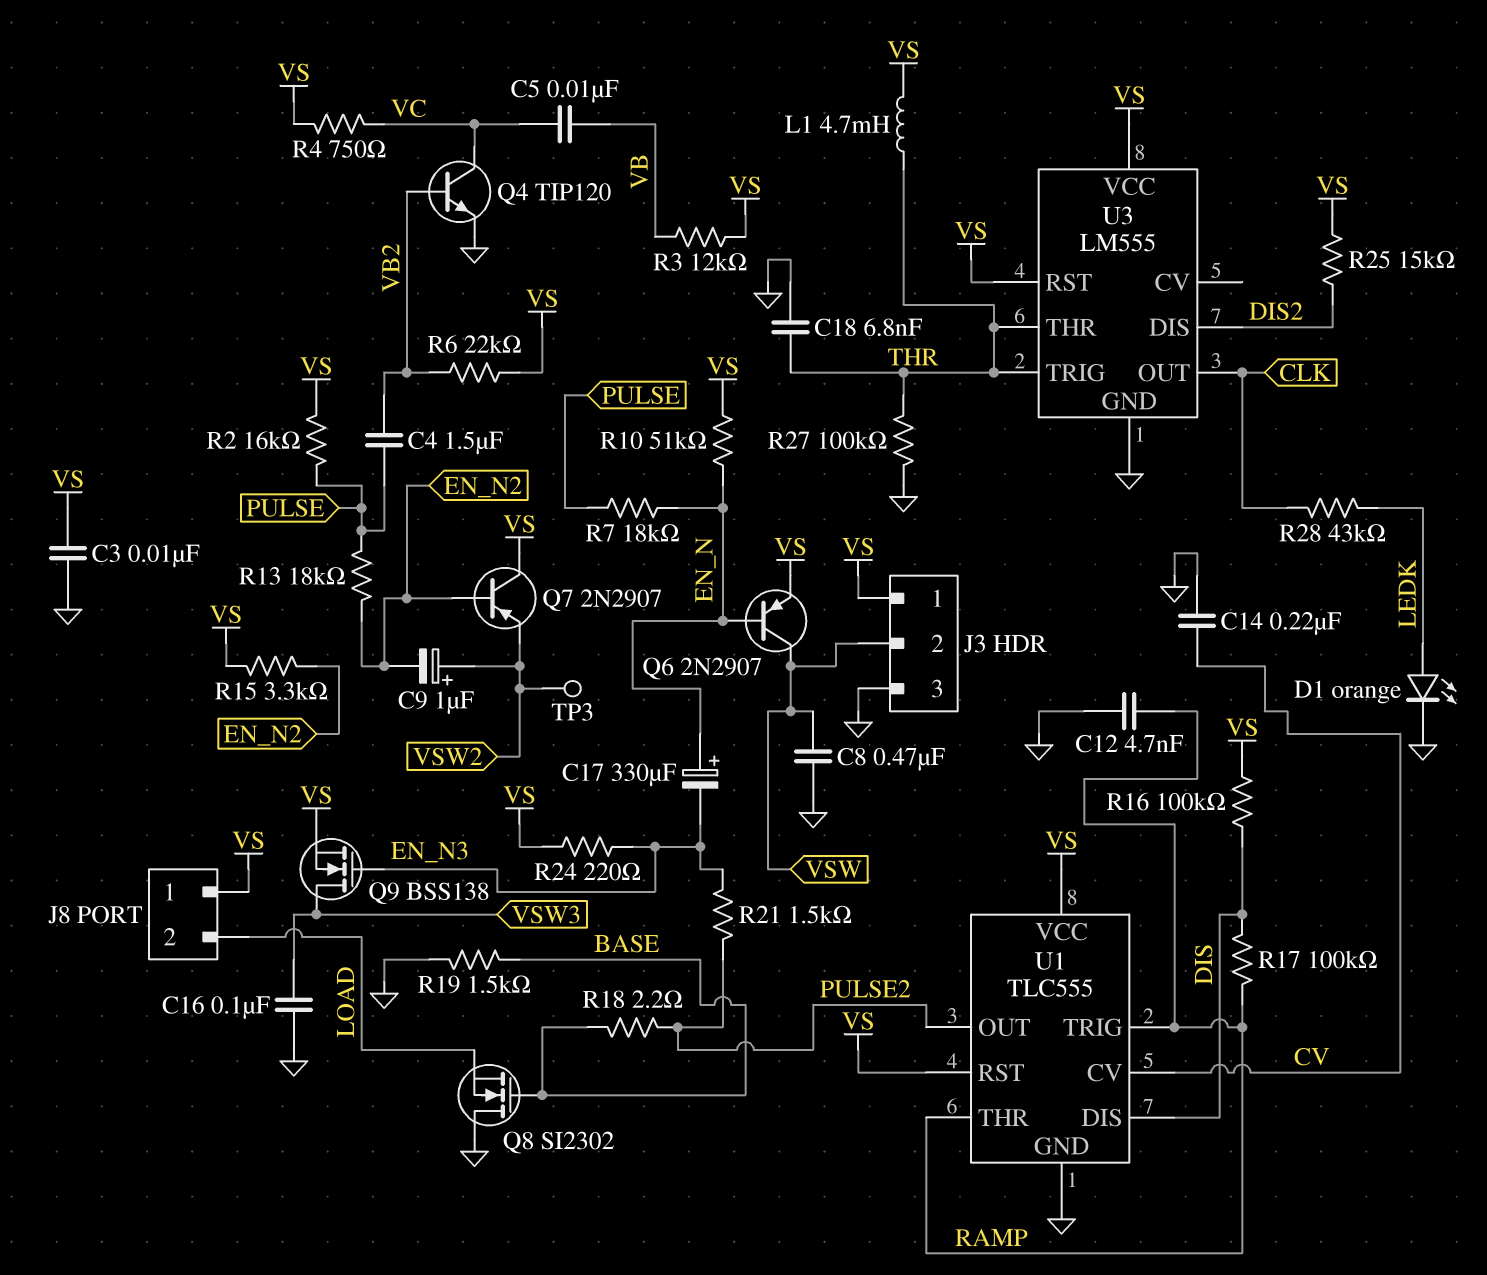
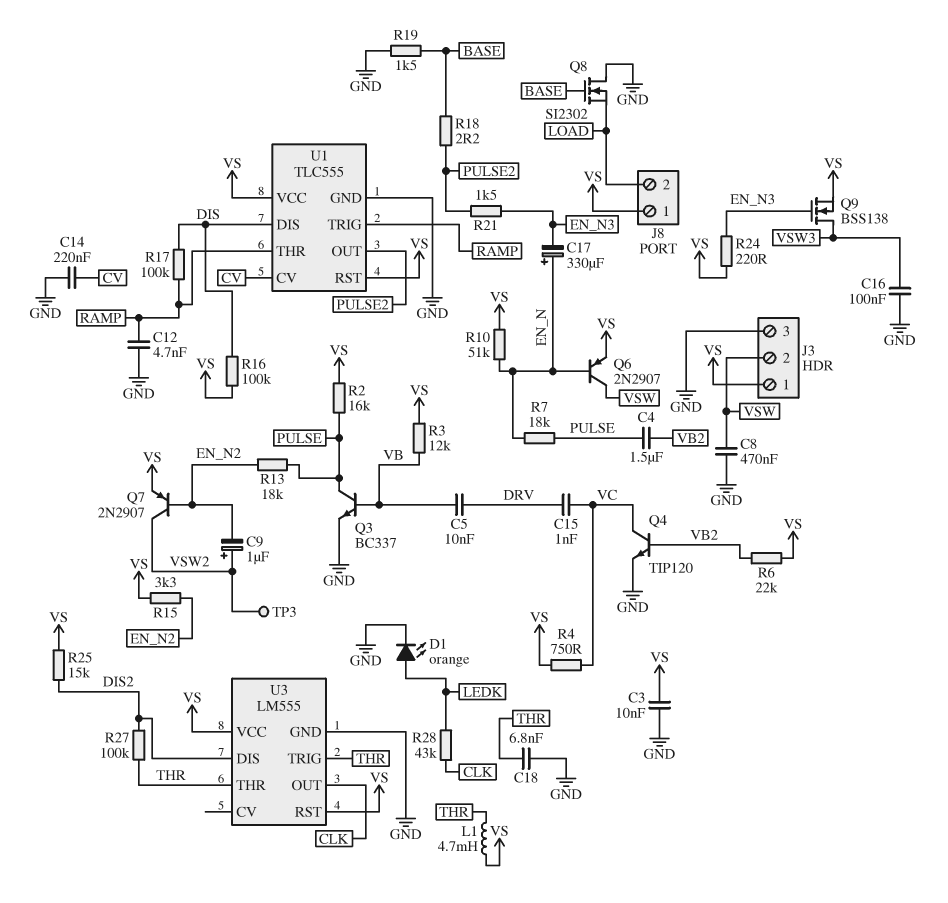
C5: 10nF (VB, VC) -> 10nF (DRV, VB)
C15: none -> 1nF (DRV, VC)
Q3: none -> NPN BC337 (B VB, C PULSE, E GND)
Q7: PNP 2N2907 (B EN_N2, C VS, E VSW2) -> PNP 2N2907 (B EN_N2, C VSW2, E VS)
R27: 100k (GND, THR) -> 100k (DIS2, THR)

